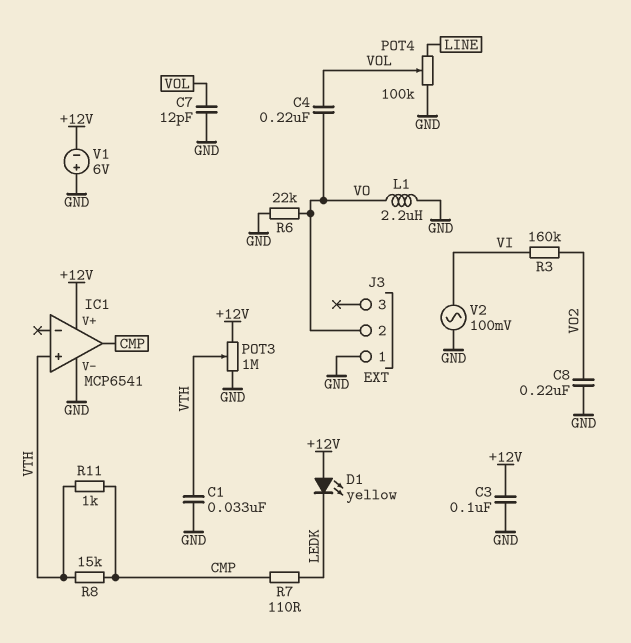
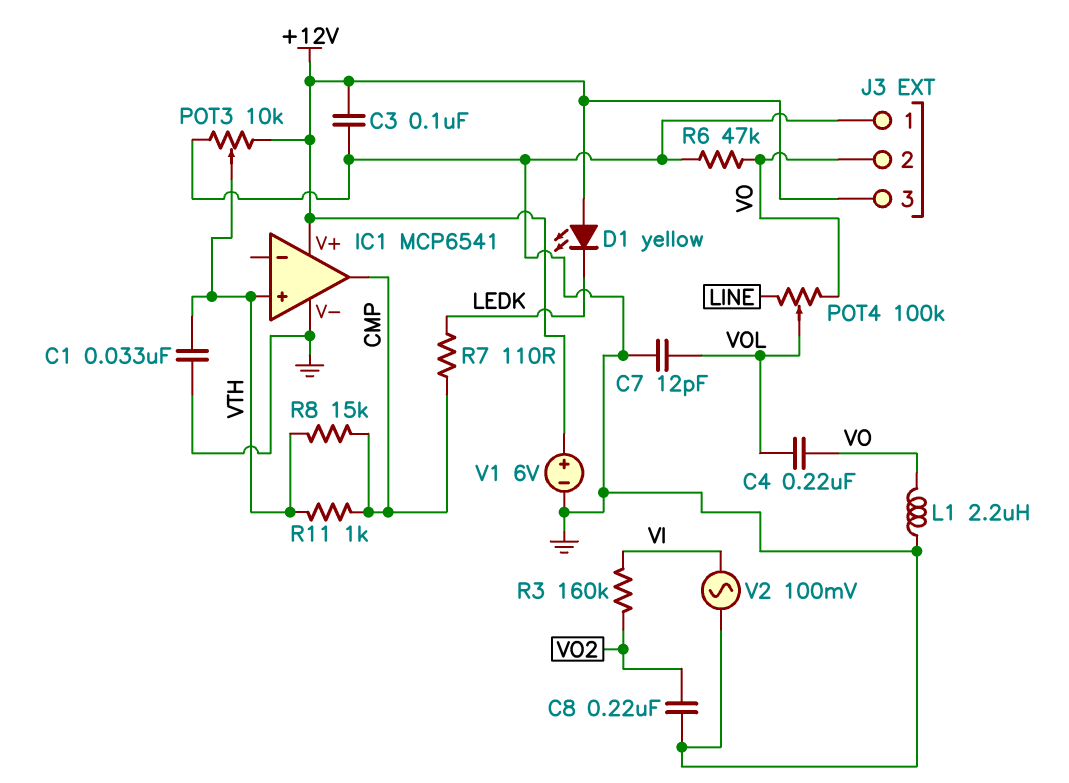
J3 pin 3: none -> +12V
POT3: 1M (+12V, GND, wiper VTH) -> 10k (+12V, GND, wiper VTH)
POT4: 100k (GND, LINE, wiper VOL) -> 100k (LINE, VO, wiper VOL)
R6: 22k (GND, VO) -> 47k (GND, VO)
V1: 6V (plus GND, minus +12V) -> 6V (plus +12V, minus GND)

